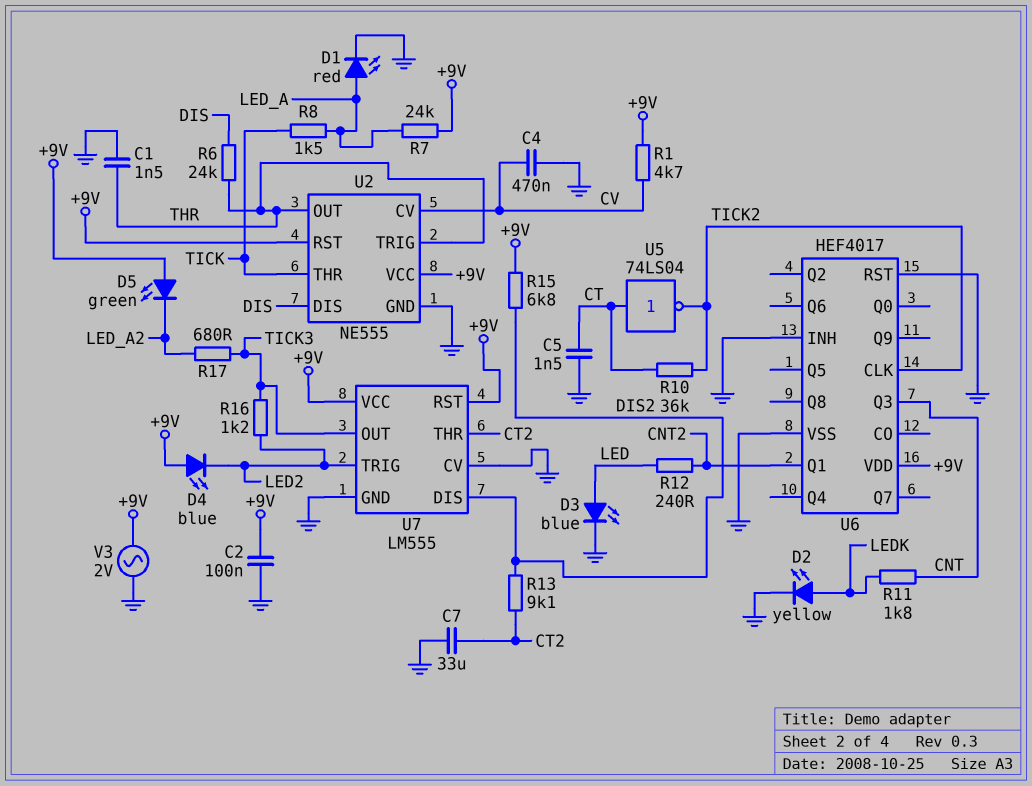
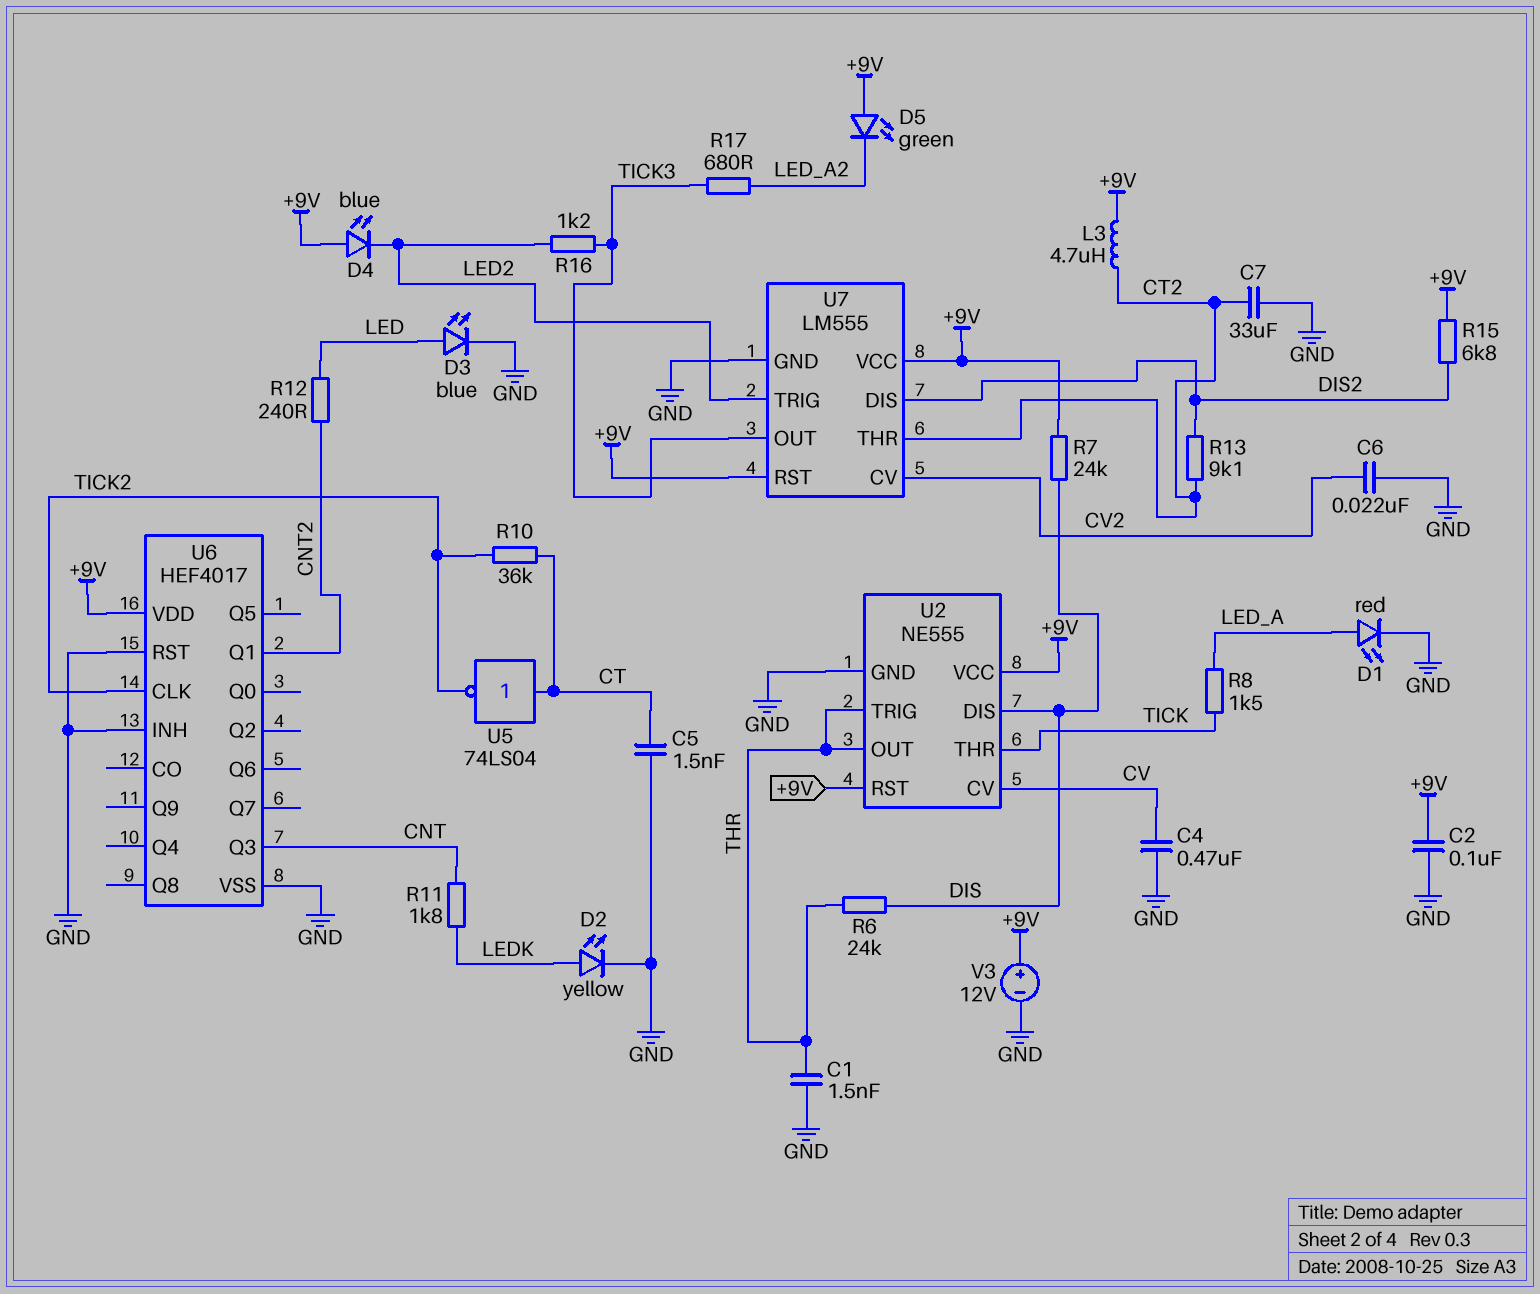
C6: none -> 22nF (CV2, GND)
L3: none -> 4.7uH (+9V, CT2)
R1: 4.7k (+9V, CV) -> none
R7: 24k (+9V, LED_A) -> 24k (+9V, DIS)
U7 pin CV: GND -> CV2
V3: AC 2V (+9V, GND) -> 12V (plus +9V, minus GND)

